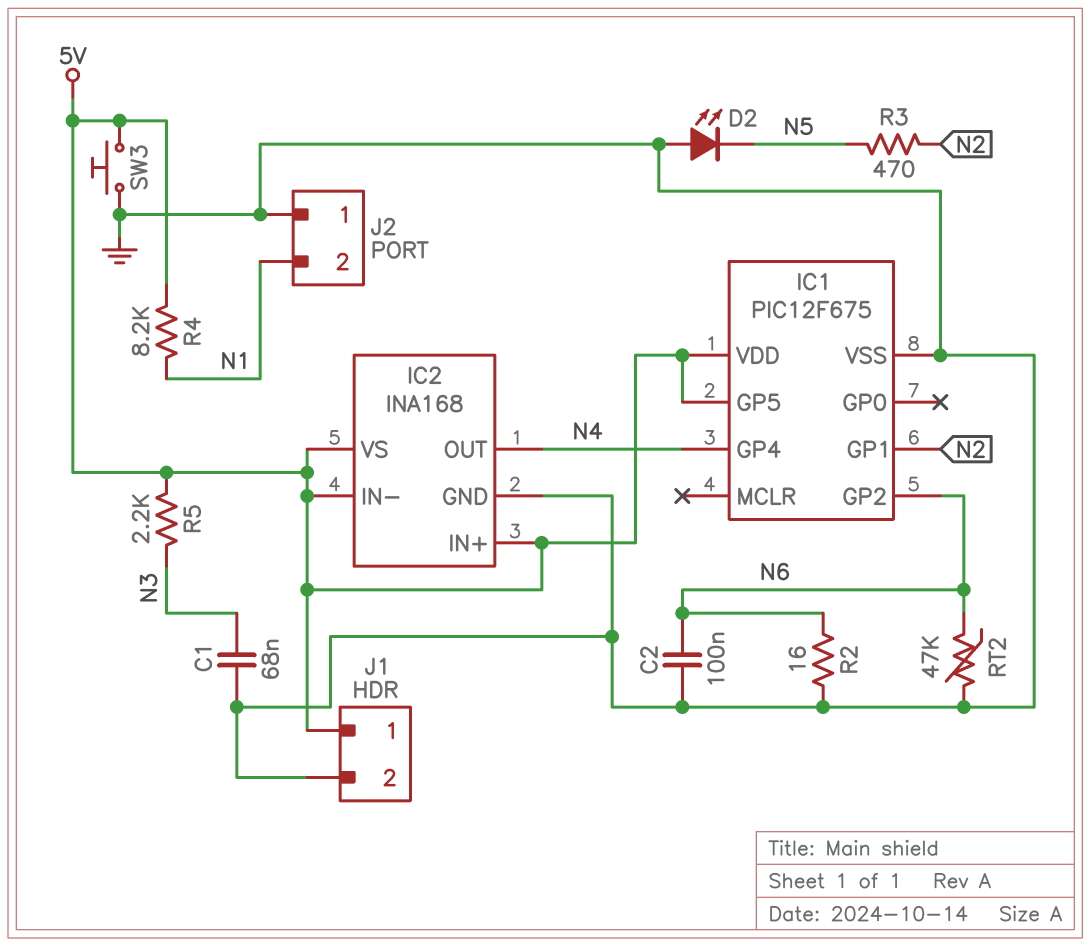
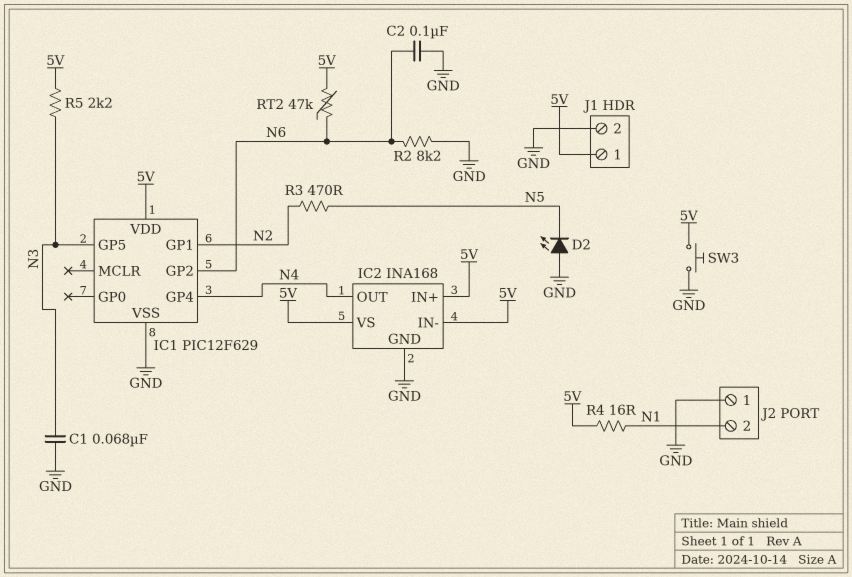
IC1: PIC12F675 -> PIC12F629
IC1 pin GP5: 5V -> N3
R2: 16 (GND, N6) -> 8.2k (GND, N6)
R4: 8.2k (5V, N1) -> 16 (5V, N1)
RT2: 47k (GND, N6) -> 47k (5V, N6)

